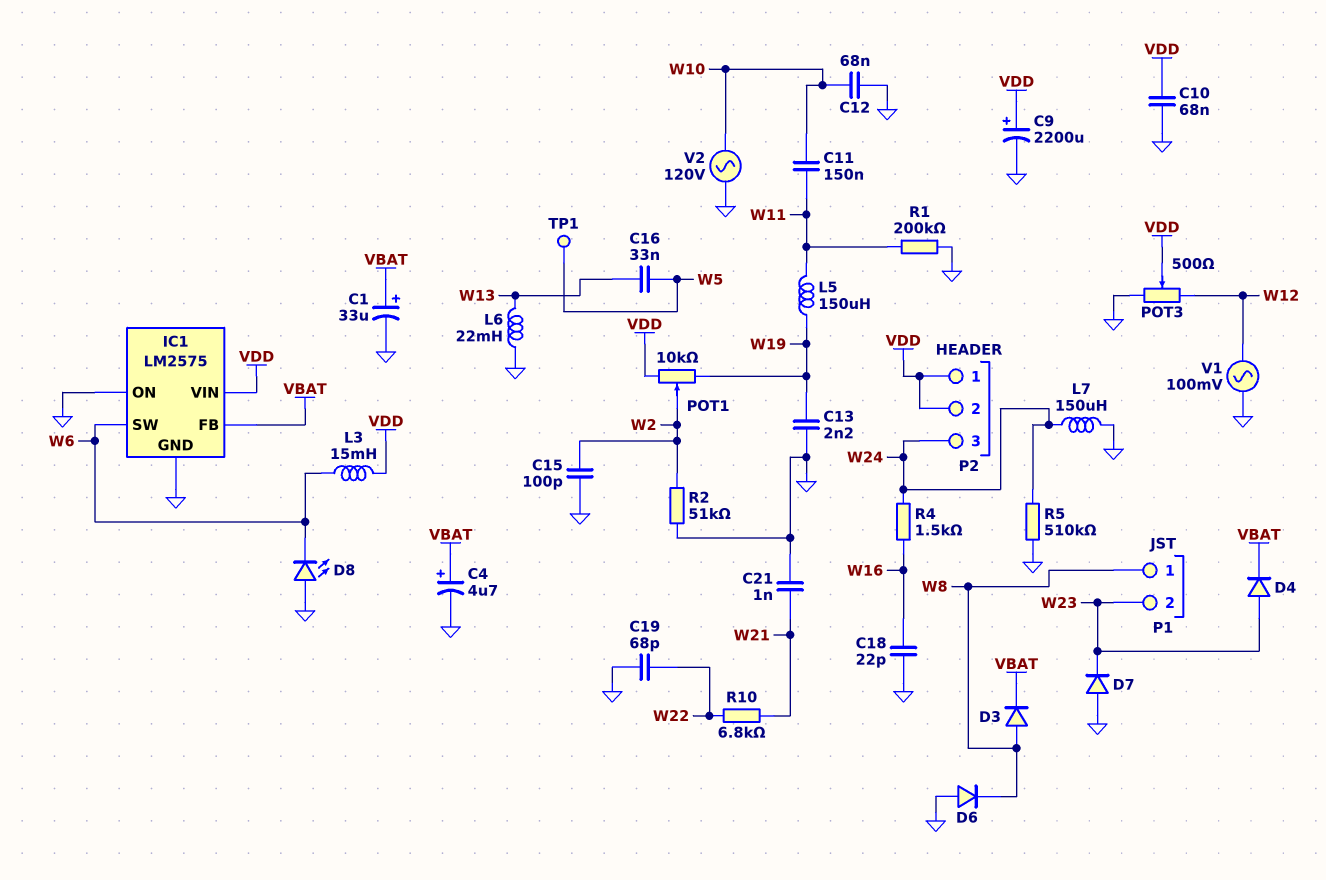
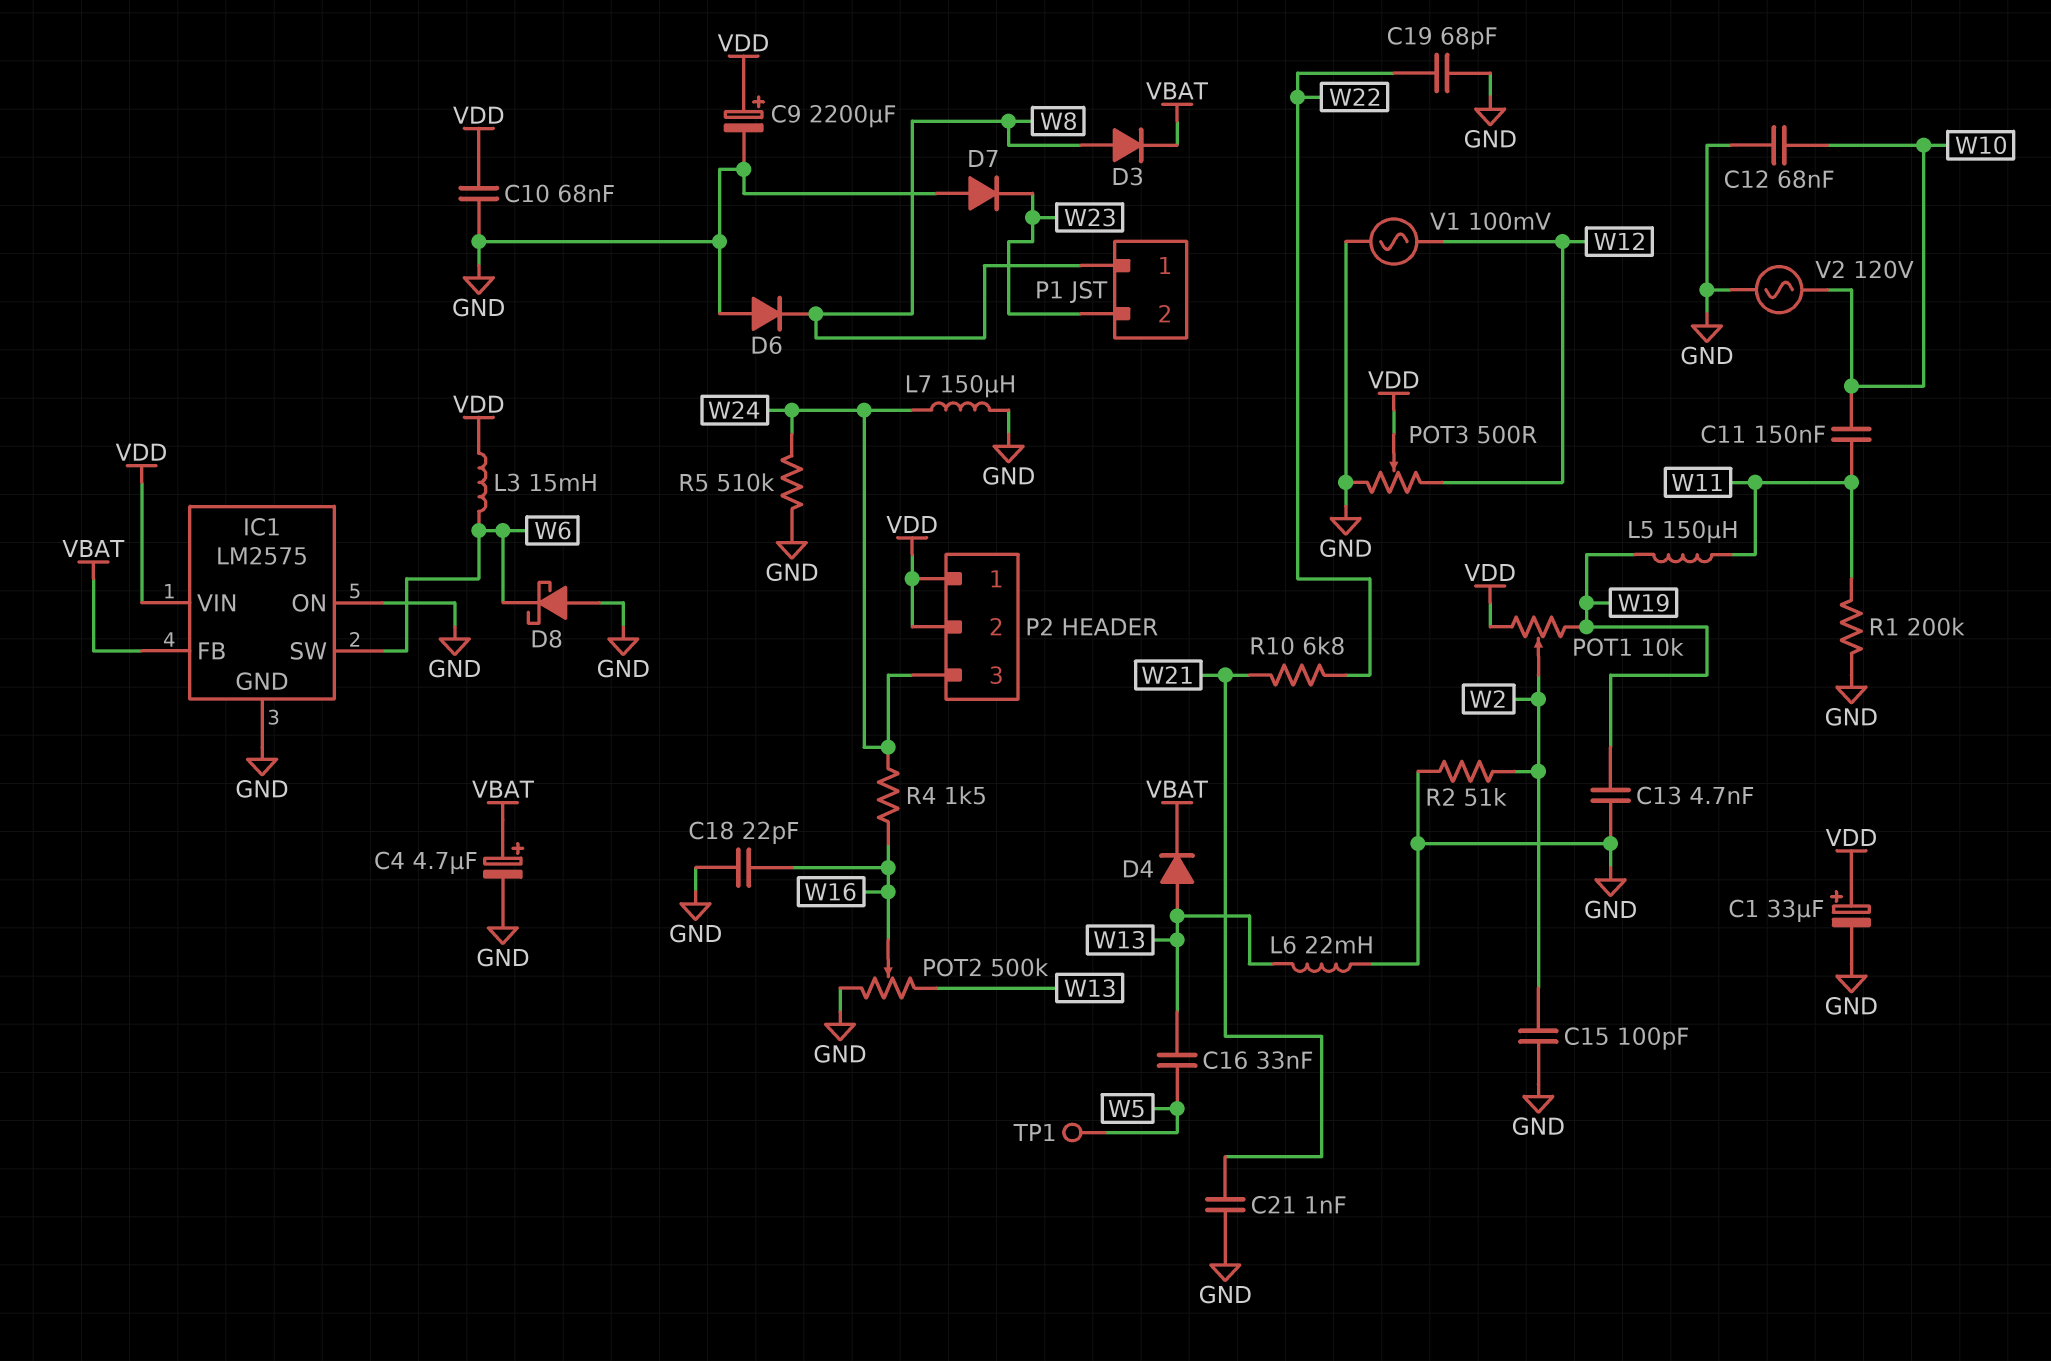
C1: 33uF (plus VBAT, minus GND) -> 33uF (plus VDD, minus GND)
C13: 2.2nF (GND, W19) -> 4.7nF (GND, W19)
D4: diode (A W23, K VBAT) -> diode (A W13, K VBAT)
D8: LED (A GND, K W6) -> schottky (A GND, K W6)
POT2: none -> 500k (GND, W13, wiper W16)

